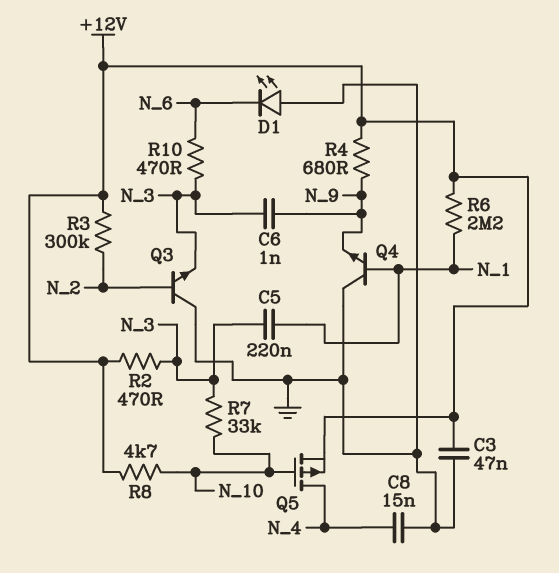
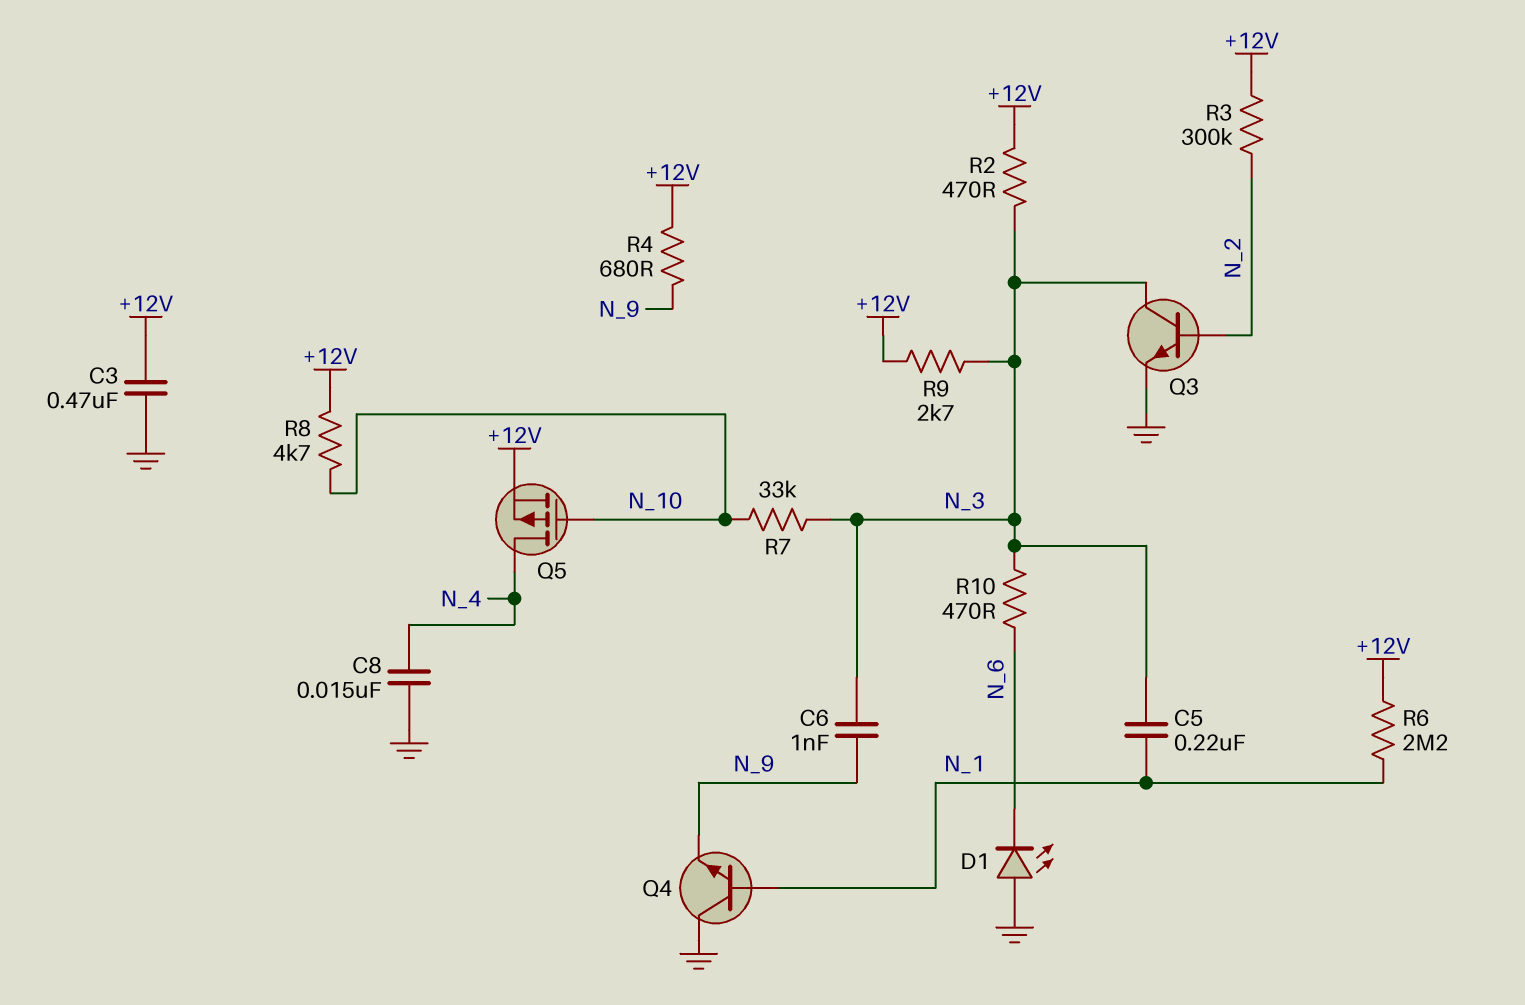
C3: 47nF (+12V, GND) -> 470nF (+12V, GND)
Q3: NPN (B N_2, C GND, E N_3) -> NPN (B N_2, C N_3, E GND)
R9: none -> 2.7k (+12V, N_3)

